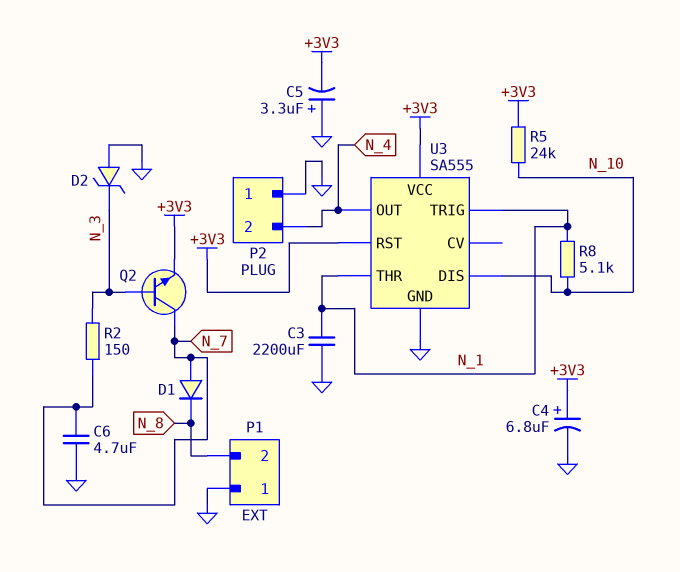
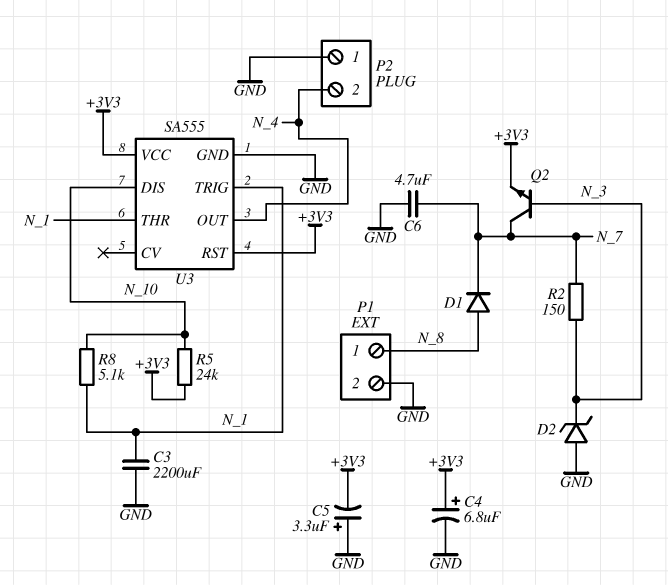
D1: diode (A N_7, K N_8) -> diode (A N_8, K N_7)
P1 pin 1: GND -> N_8
P1 pin 2: N_8 -> GND

